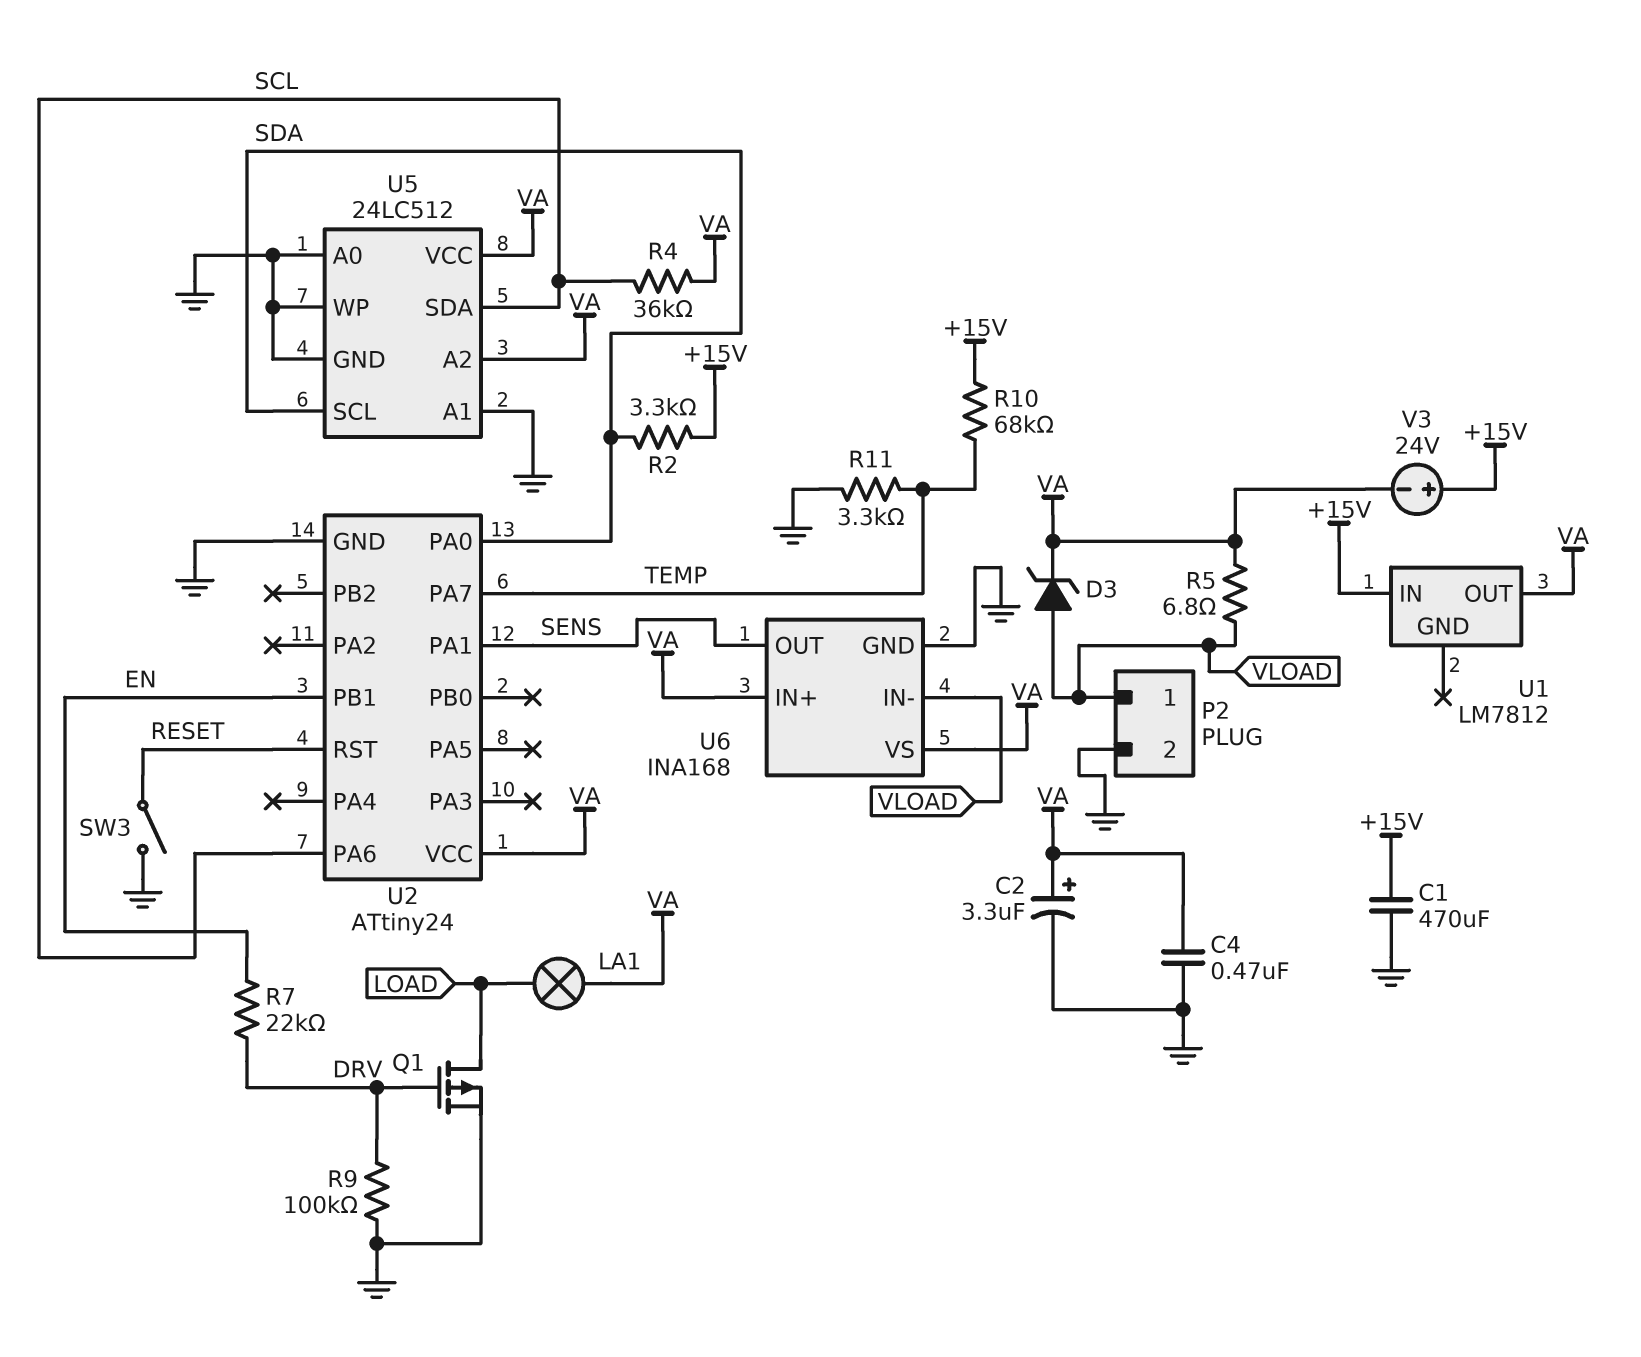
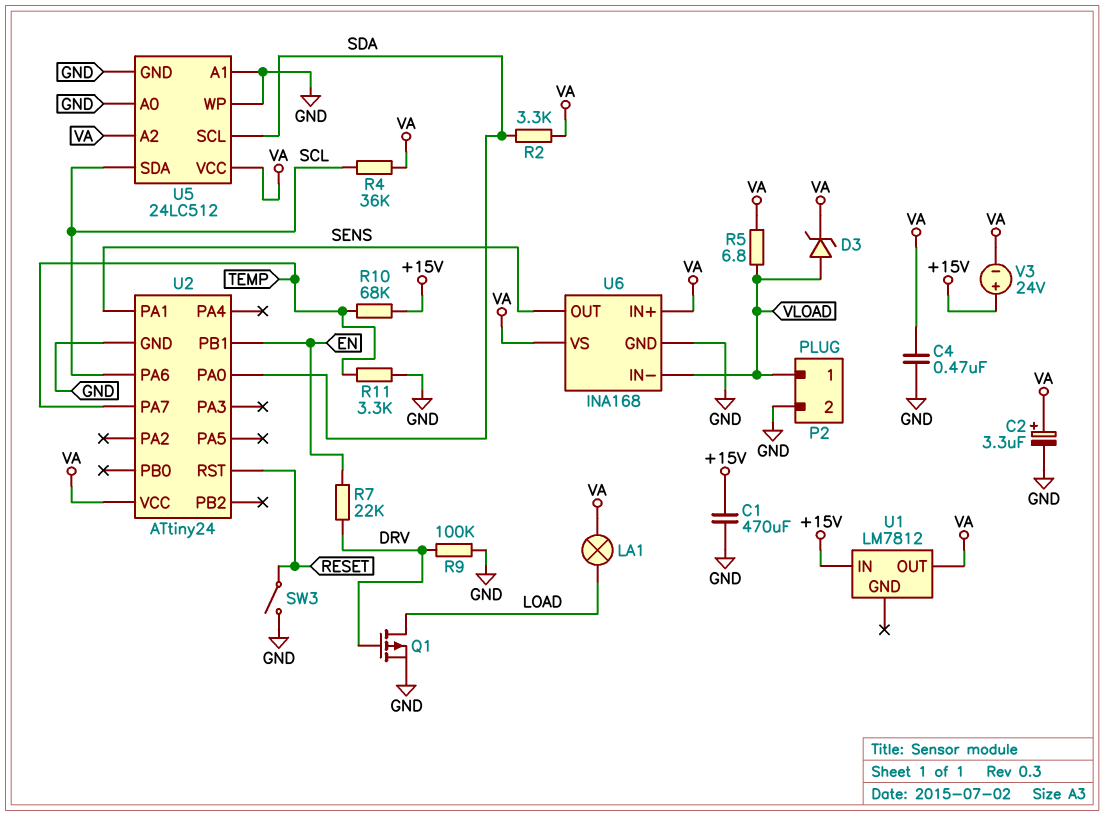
R2: 3.3k (+15V, SDA) -> 3.3k (SDA, VA)

